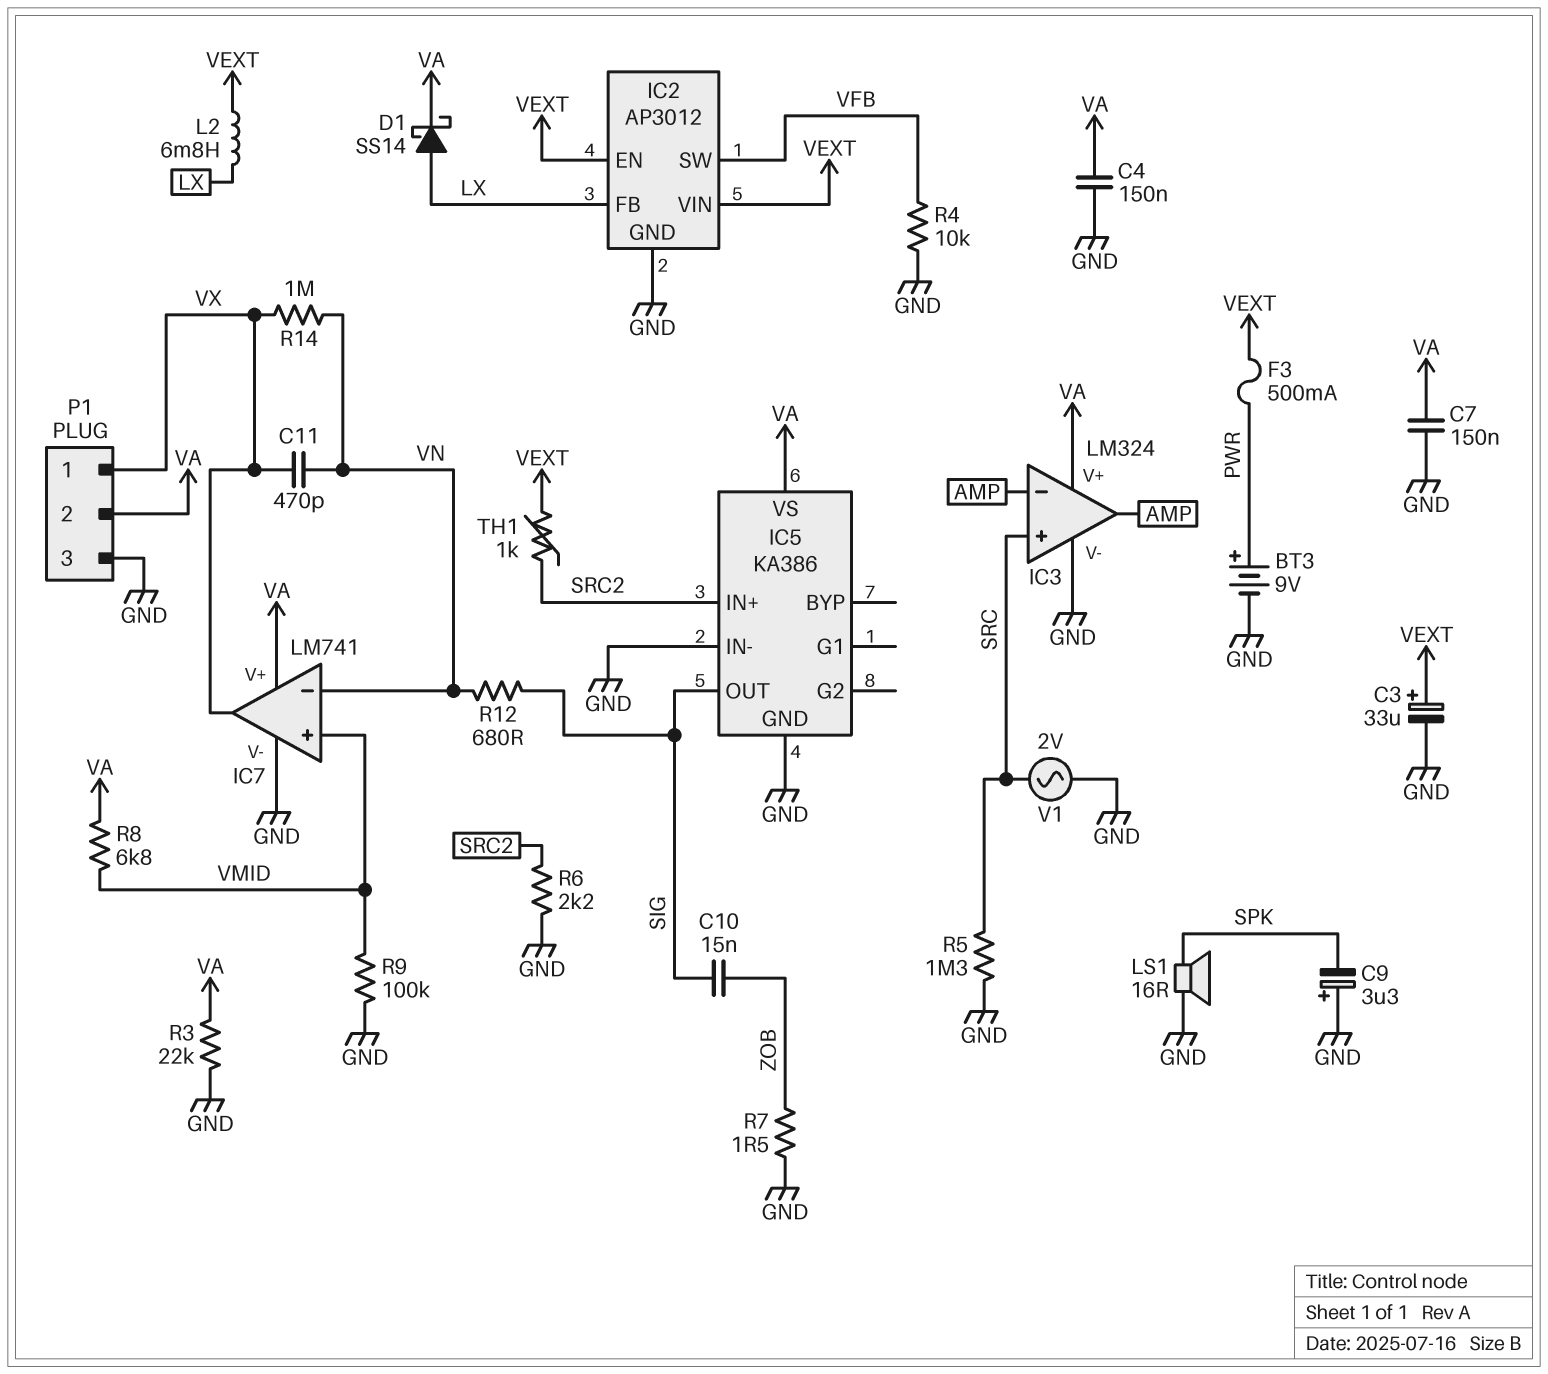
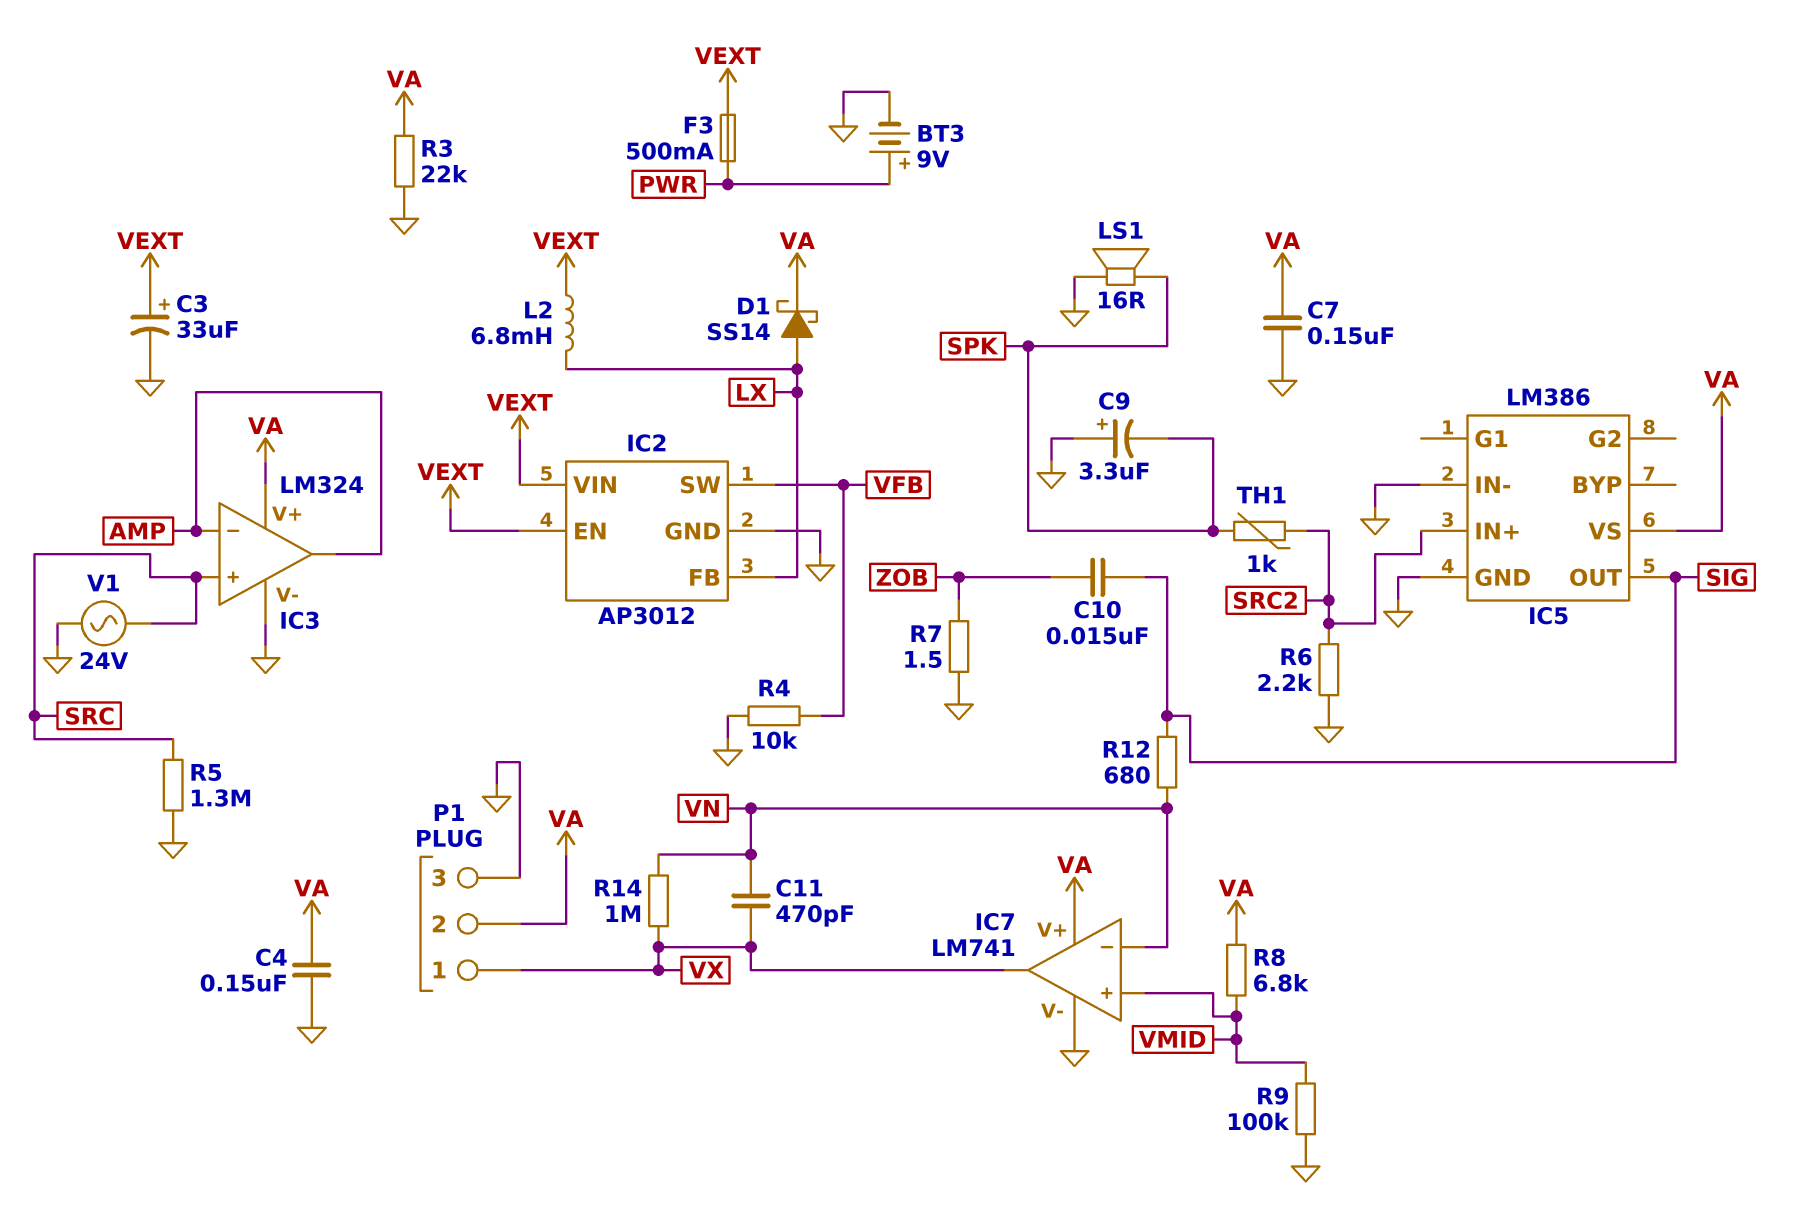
IC5: KA386 -> LM386
TH1: 1k (SRC2, VEXT) -> 1k (SPK, SRC2)
V1: AC 2V (GND, SRC) -> AC 24V (GND, SRC)

